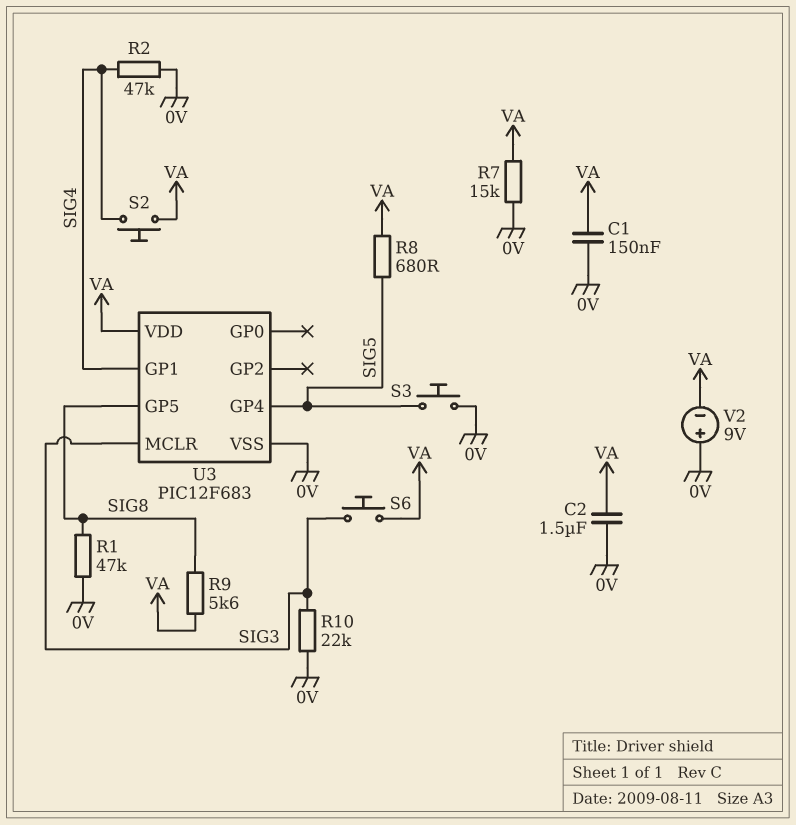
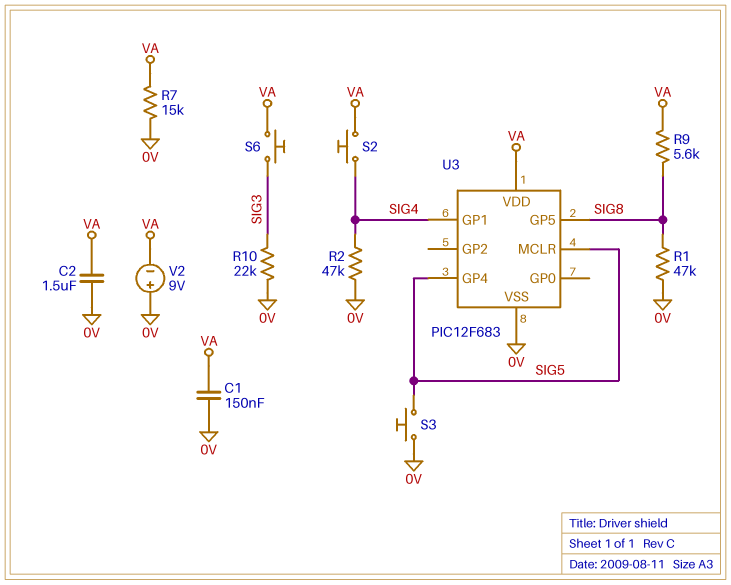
R8: 680 (SIG5, VA) -> none
U3 pin MCLR: SIG3 -> SIG5

